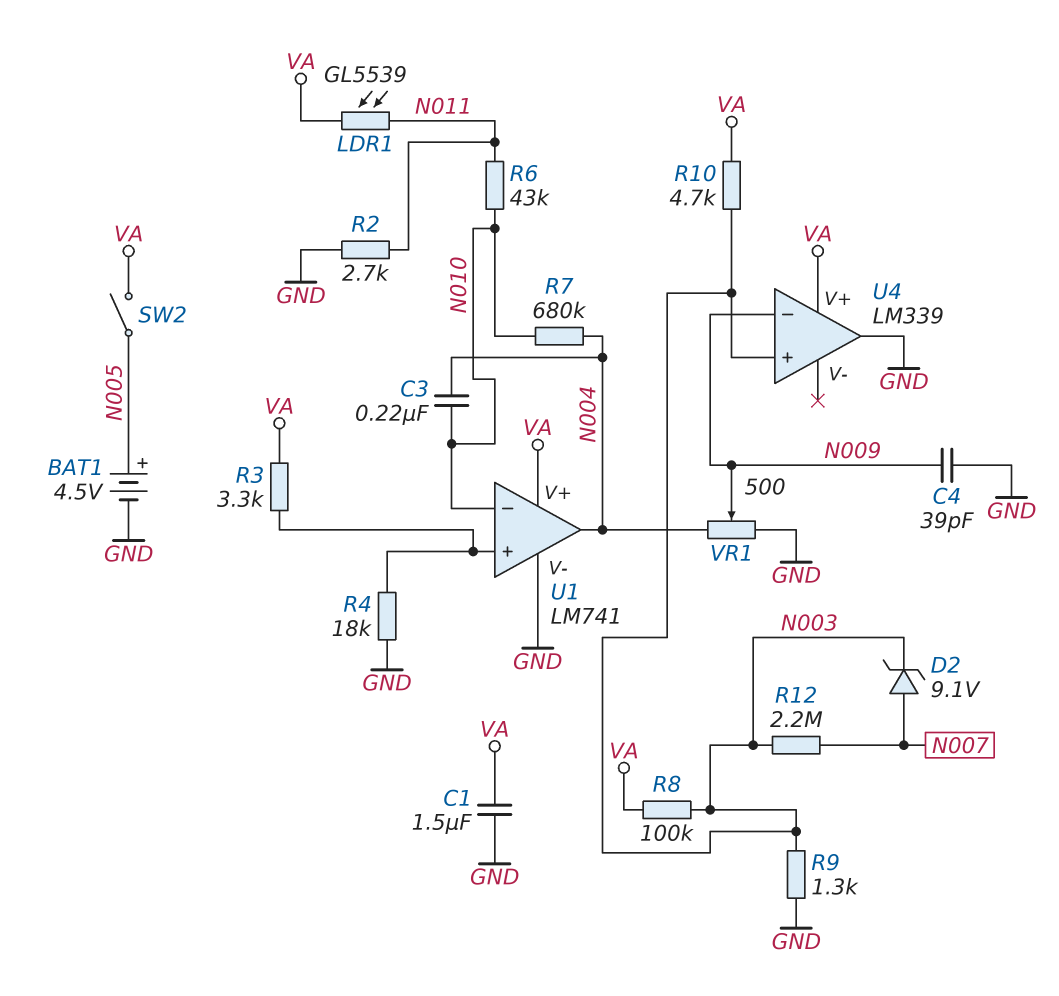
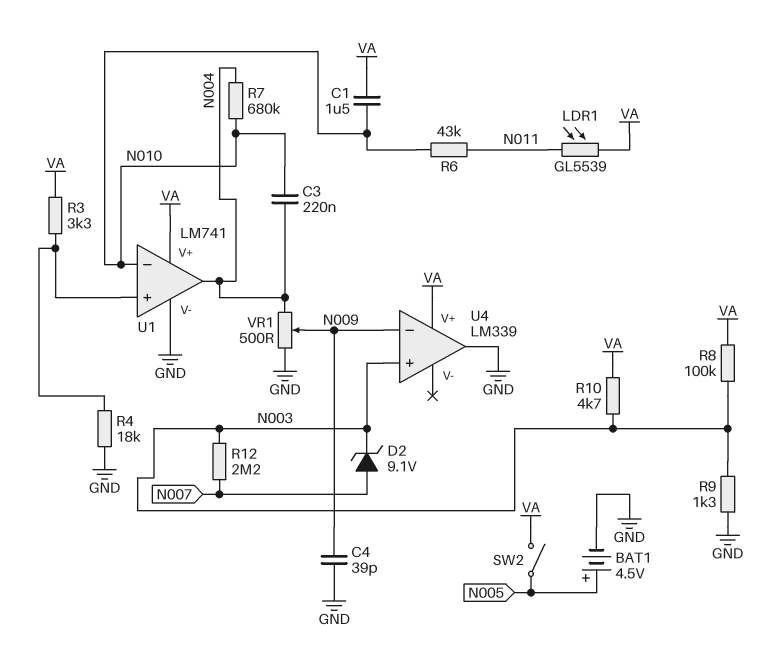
C1: 1.5uF (GND, VA) -> 1.5uF (N010, VA)
R2: 2.7k (GND, N011) -> none

